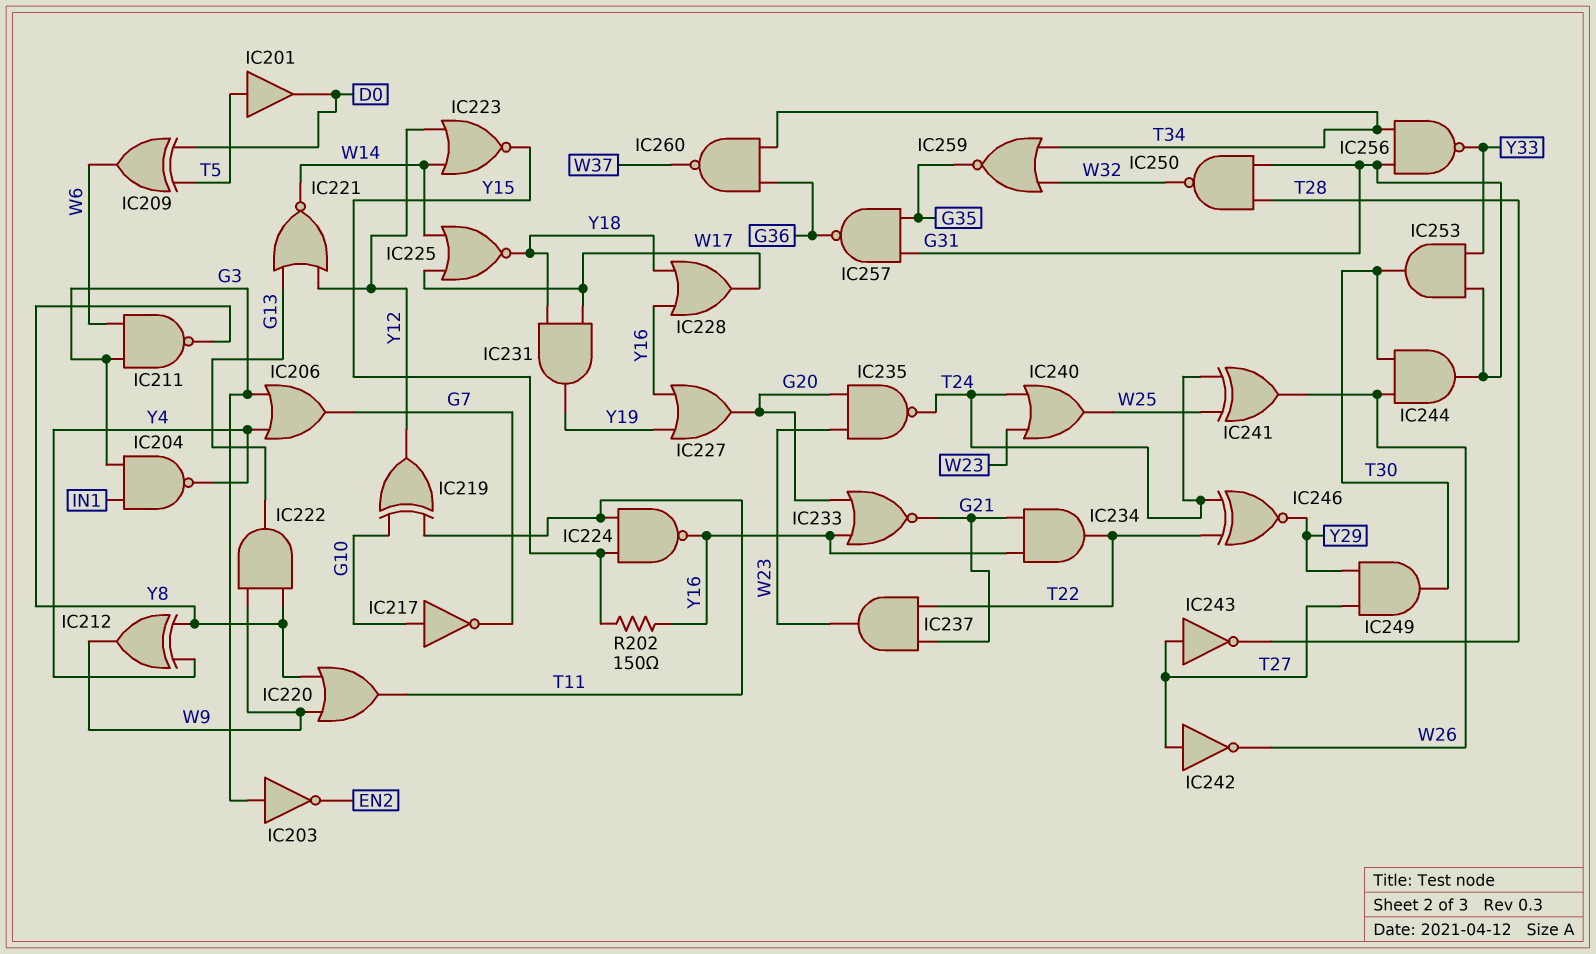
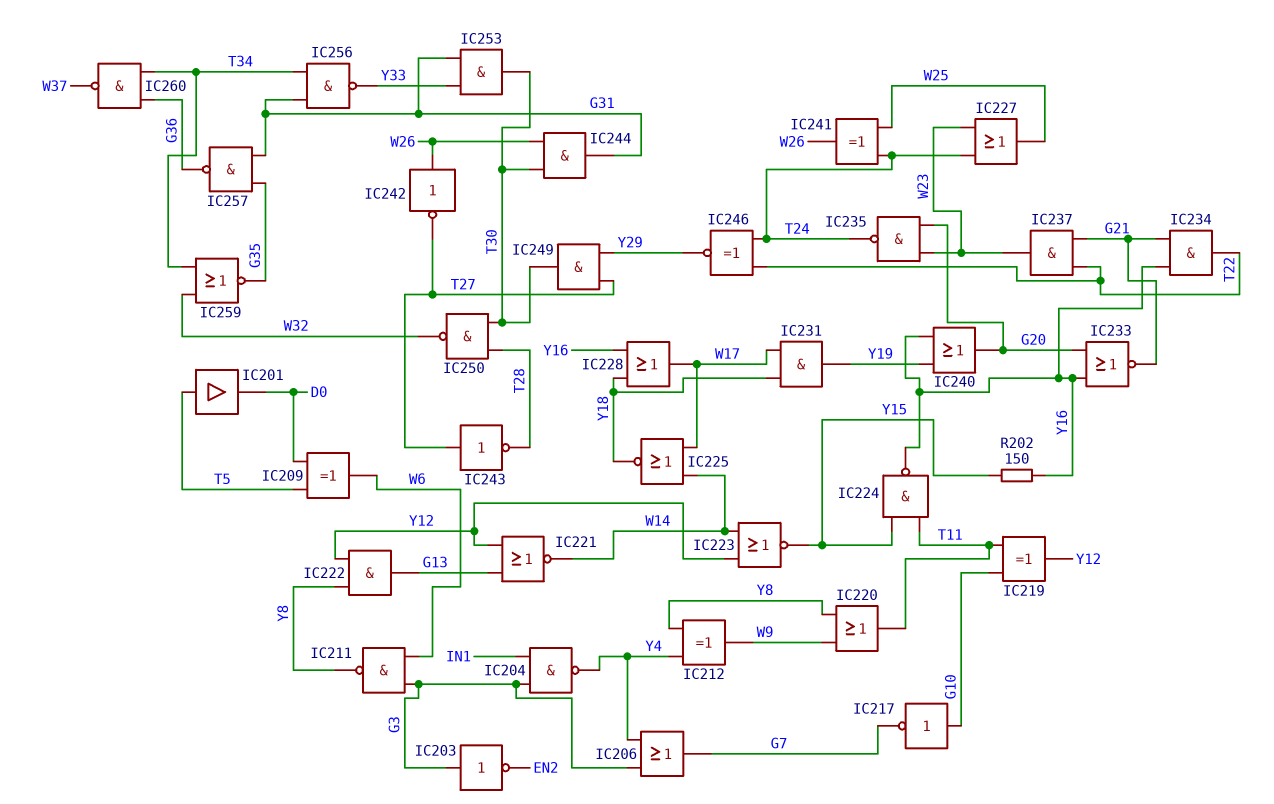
IC222: AND (in W9, in Y8, out G13) -> AND (in Y8, in Y12, out G13)
IC227: OR (in Y16, in Y19, out G20) -> OR (in T24, in W23, out W25)
IC240: OR (in T24, in W23, out W25) -> OR (in Y16, in Y19, out G20)
IC242: NOT (in T27, out W26) -> NOT (in W26, out T27)
IC250: NAND (in G31, in T28, out W32) -> NAND (in T28, in T30, out W32)

